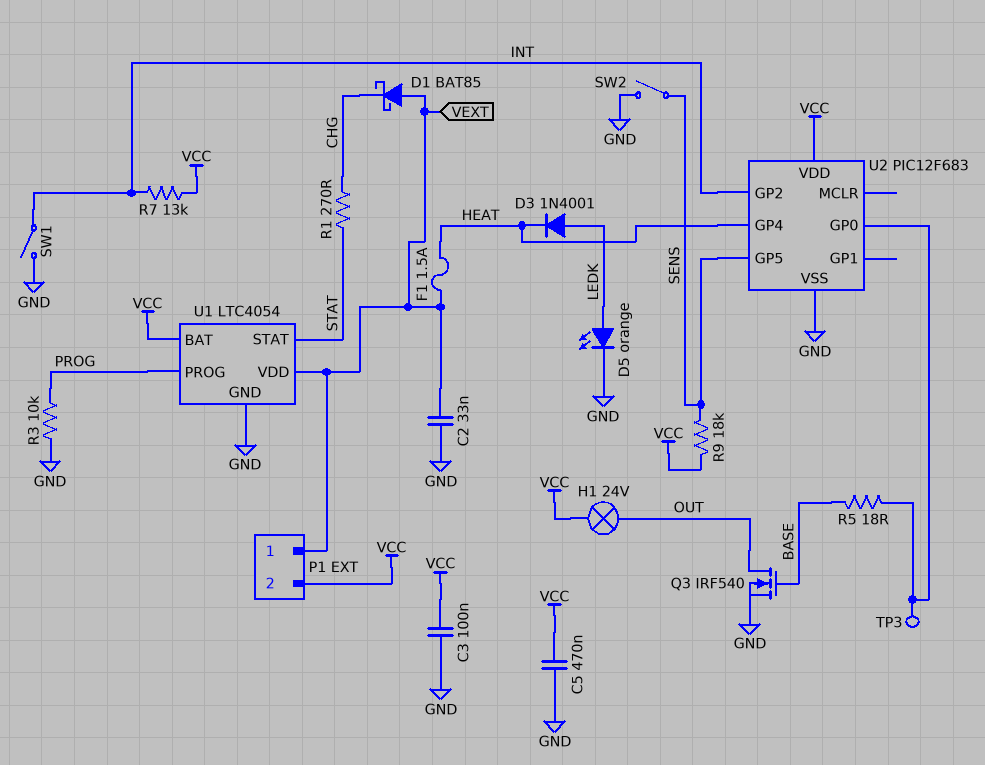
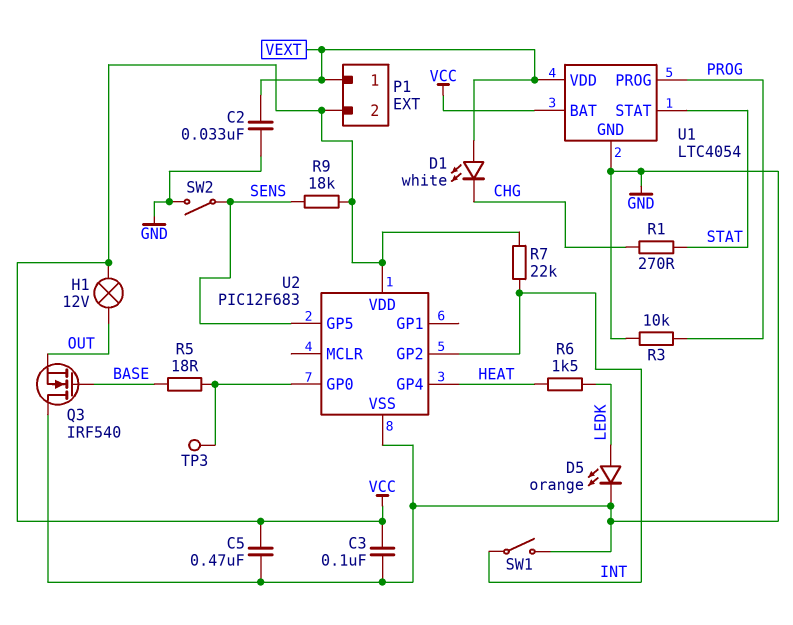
D1: schottky BAT85 (A VEXT, K CHG) -> LED white (A VEXT, K CHG)
D3: diode 1N4001 (A LEDK, K HEAT) -> none
F1: 1.5A (HEAT, VEXT) -> none
H1: lamp 24V (OUT, VCC) -> lamp 12V (OUT, VCC)
Q3: NMOS IRF540 (G BASE, D OUT, S GND) -> NMOS IRF540 (G BASE, D GND, S OUT)
R6: none -> 1.5k (HEAT, LEDK)
R7: 13k (INT, VCC) -> 22k (INT, VCC)

